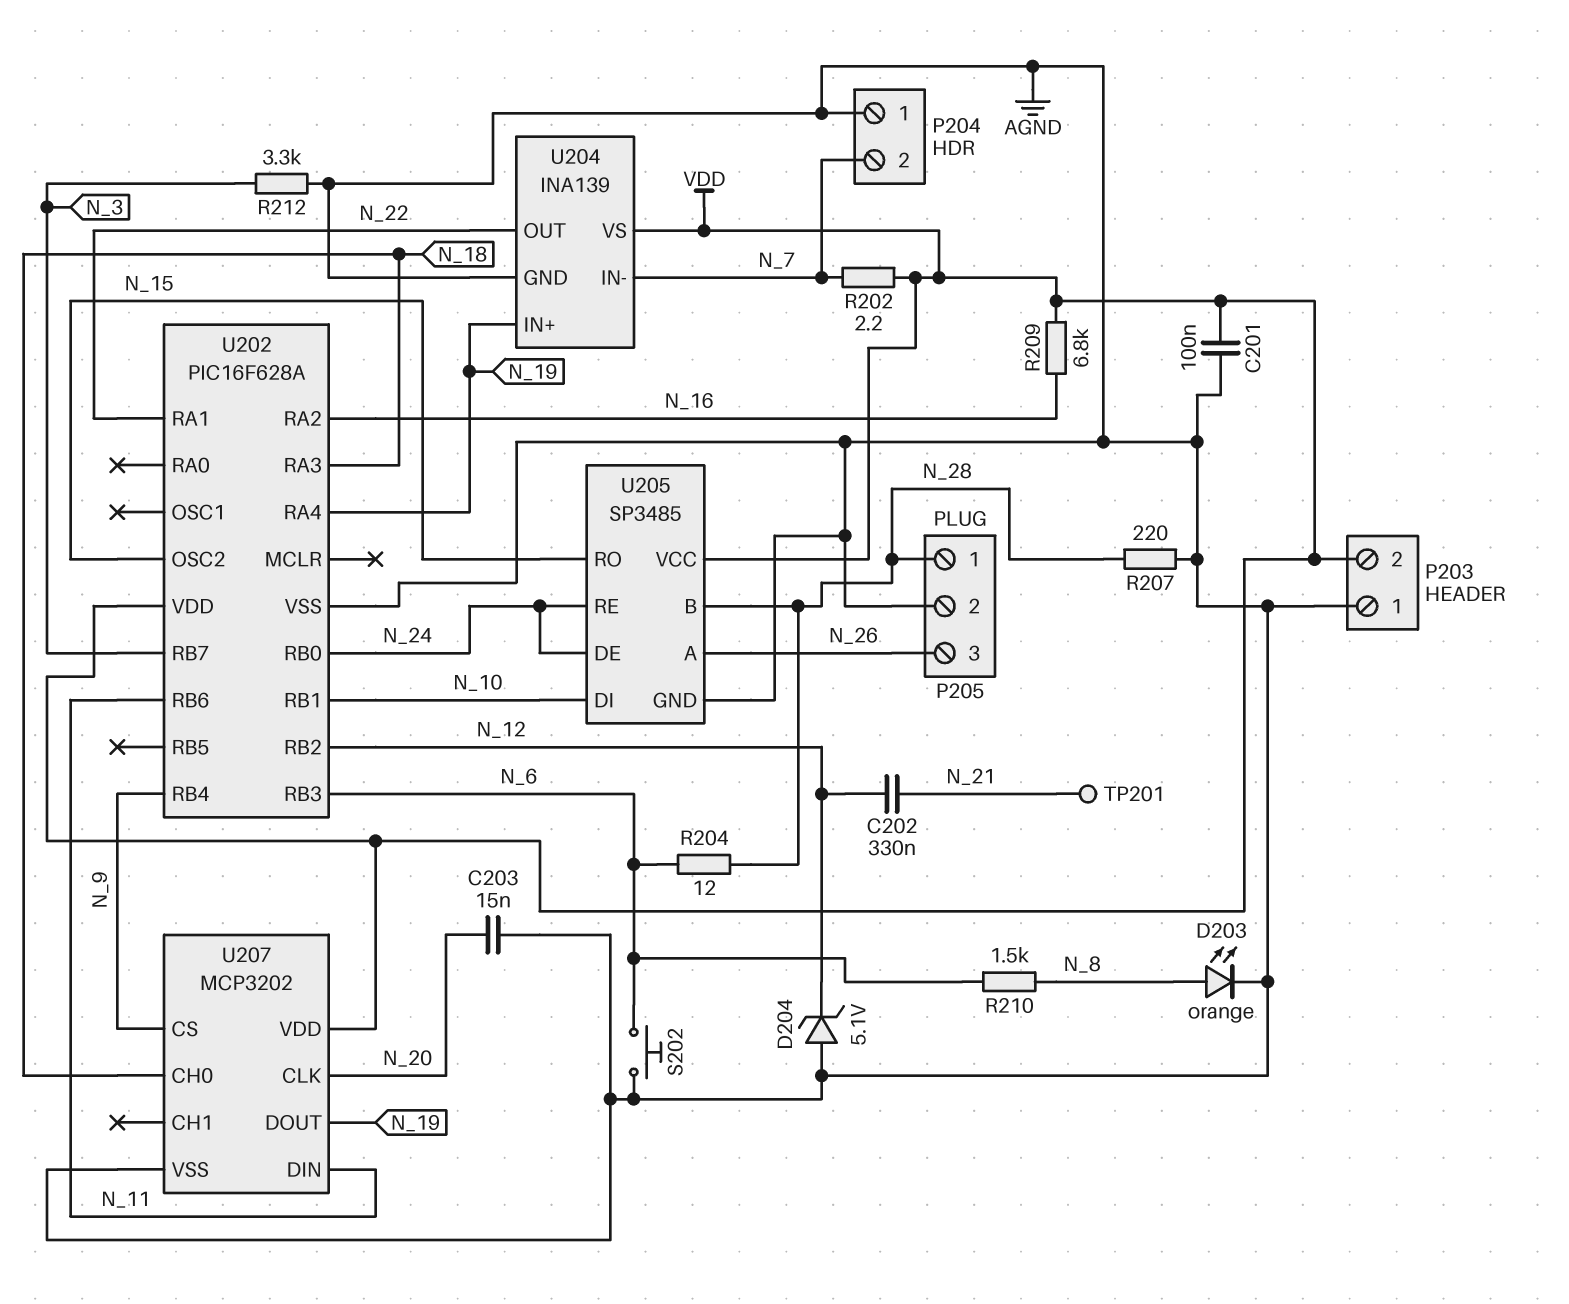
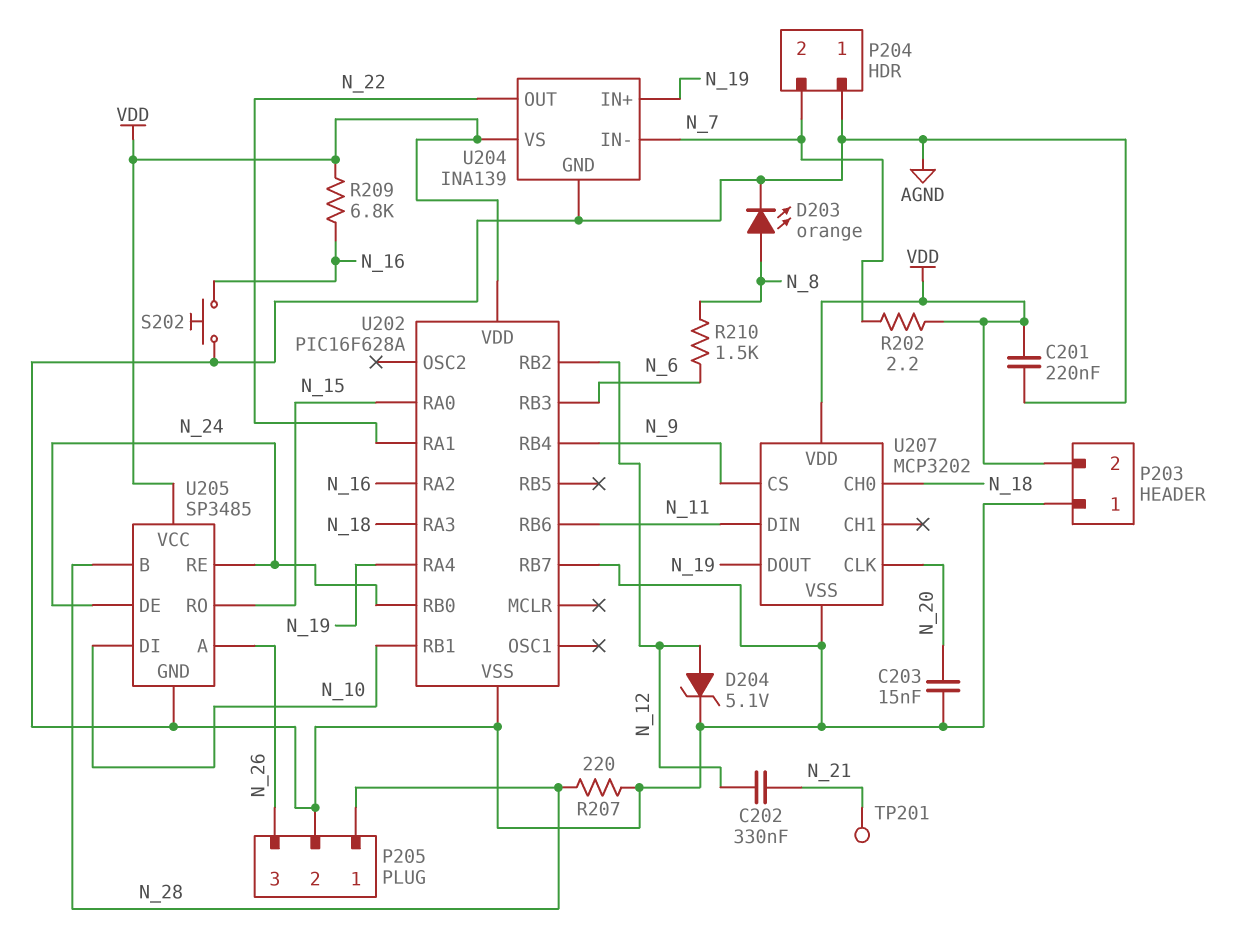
C201: 100nF (AGND, VDD) -> 220nF (AGND, VDD)
D204: zener 5.1V (A AGND, K N_12) -> zener 5.1V (A N_12, K AGND)
R204: 12 (N_6, N_28) -> none
R212: 3.3k (AGND, N_3) -> none
S202: button (AGND, N_6) -> button (AGND, N_16)
U202 pin OSC2: N_15 -> none
U202 pin RA0: none -> N_15
U202 pin RB7: N_3 -> AGND

